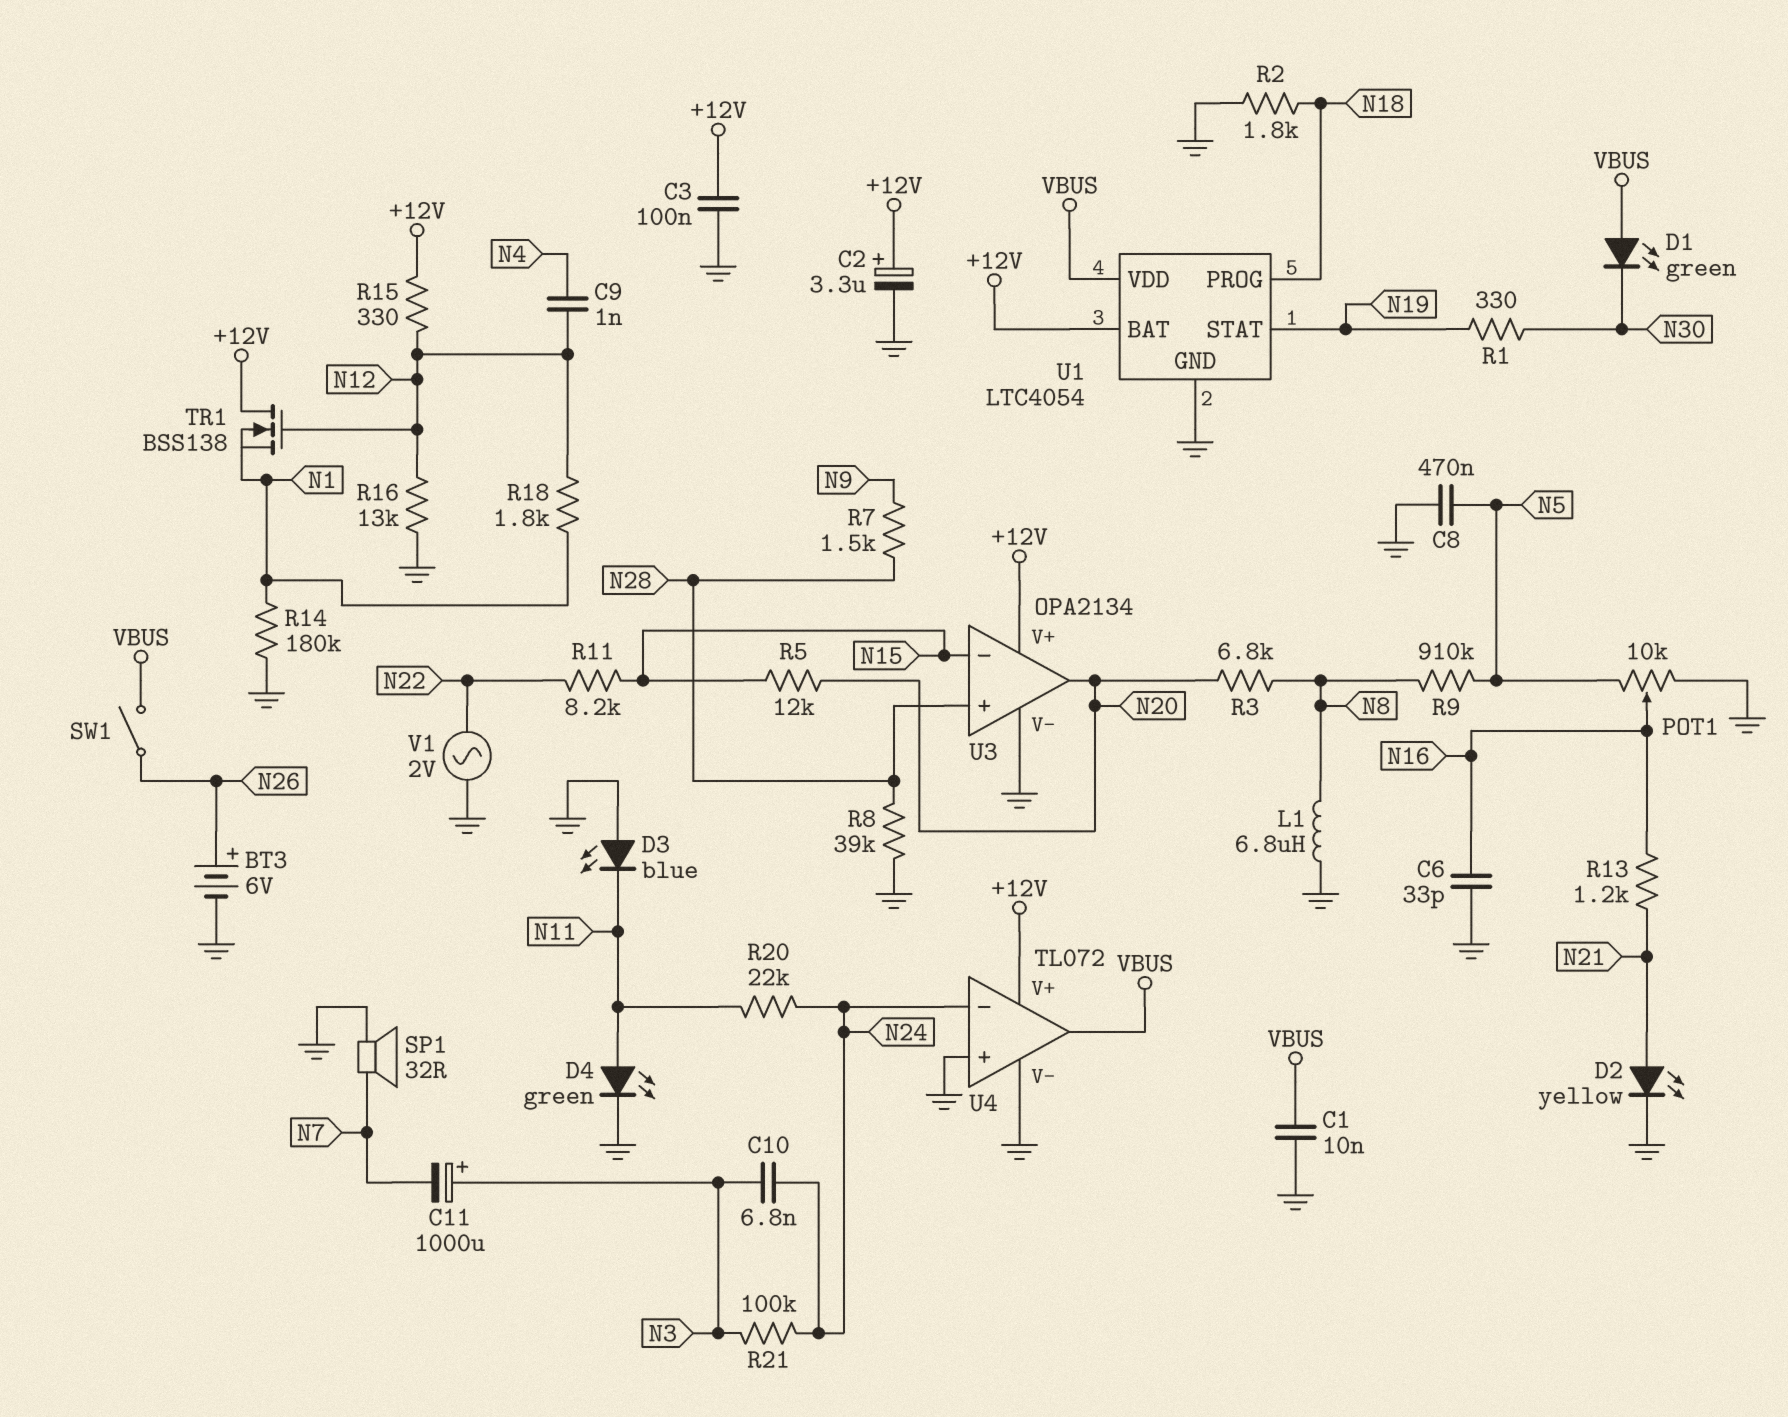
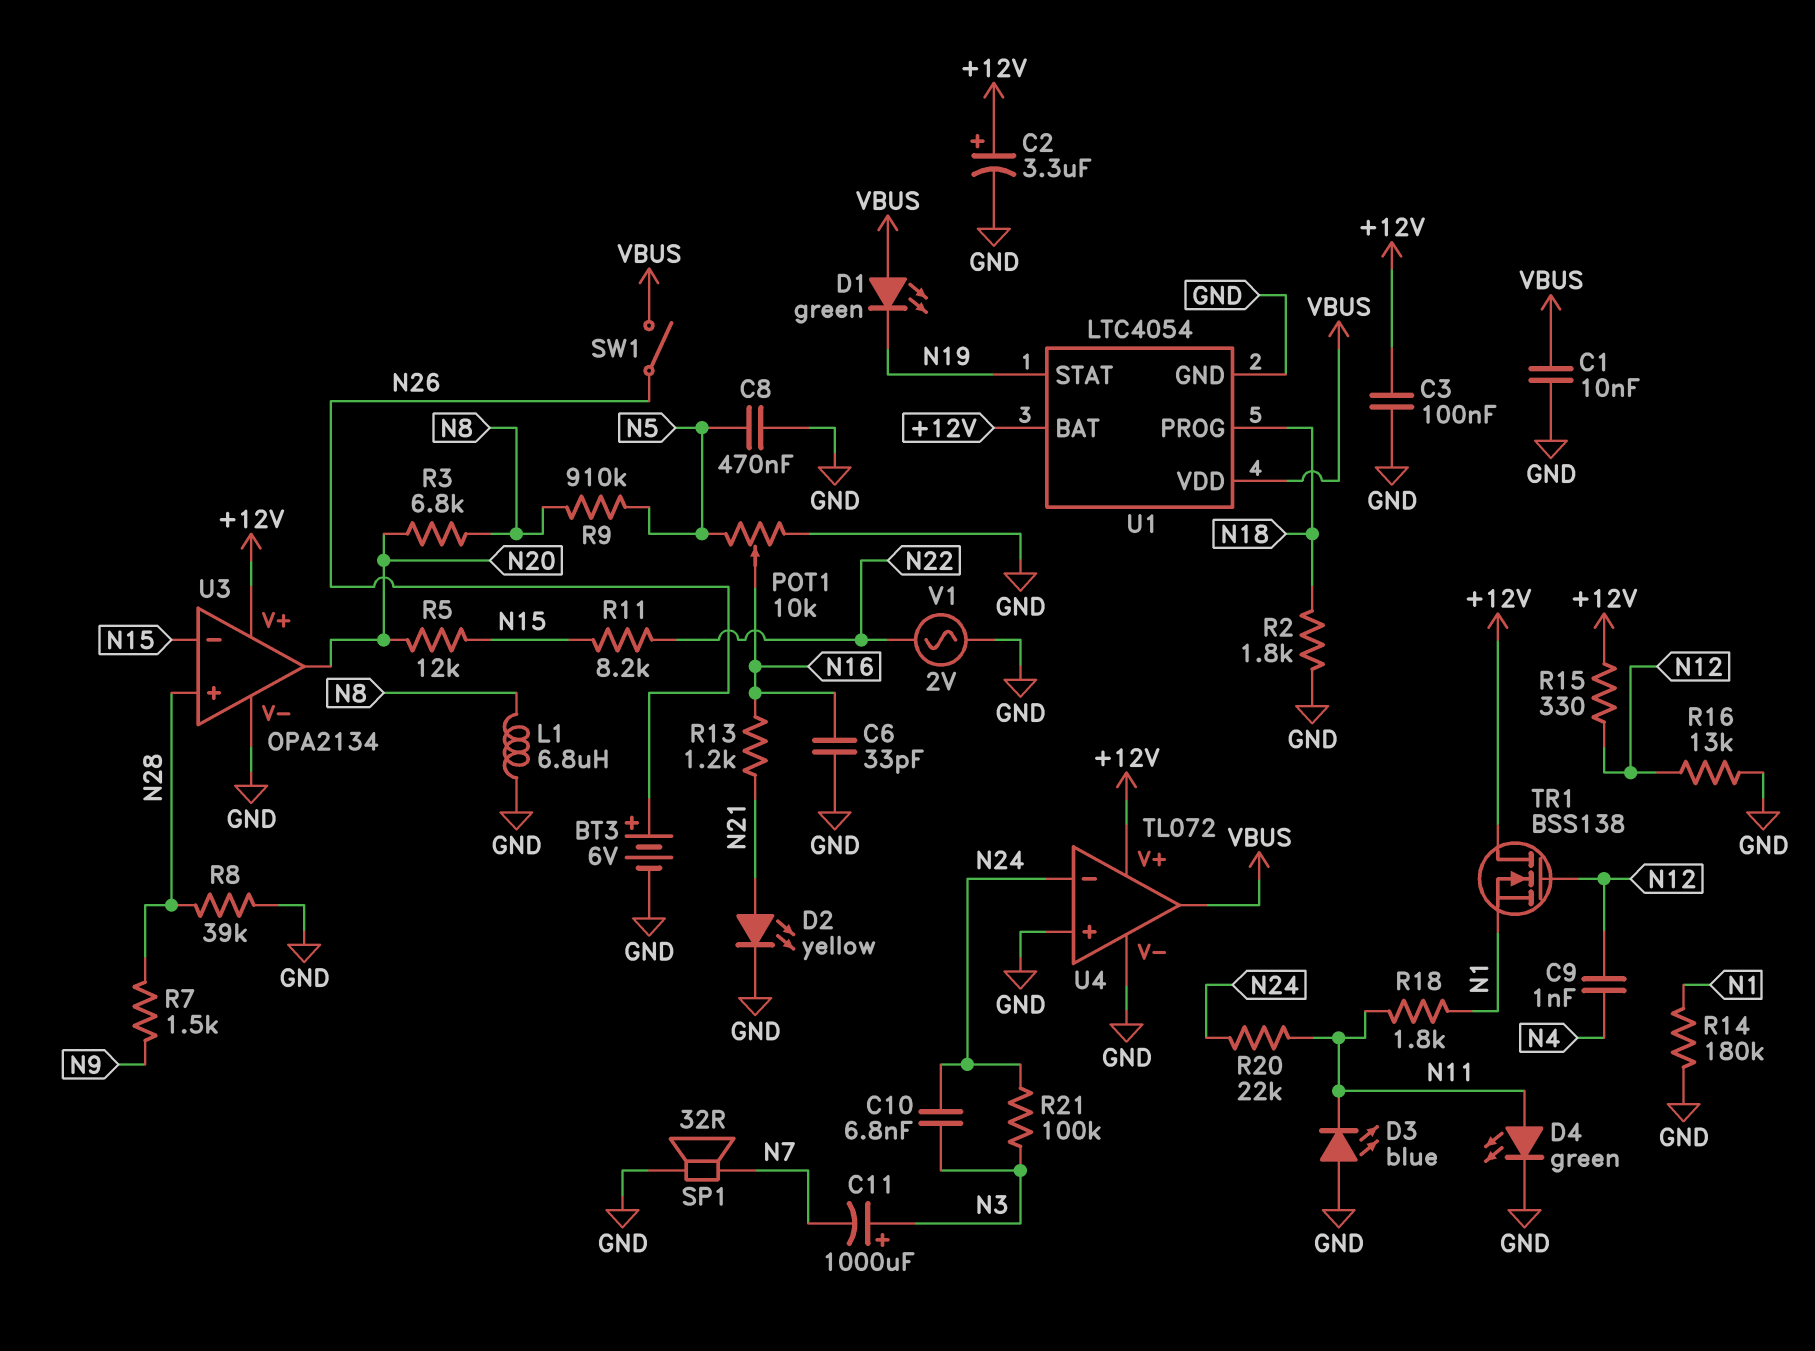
D1: LED green (A VBUS, K N30) -> LED green (A VBUS, K N19)
R1: 330 (N19, N30) -> none
R18: 1.8k (N1, N12) -> 1.8k (N1, N11)

